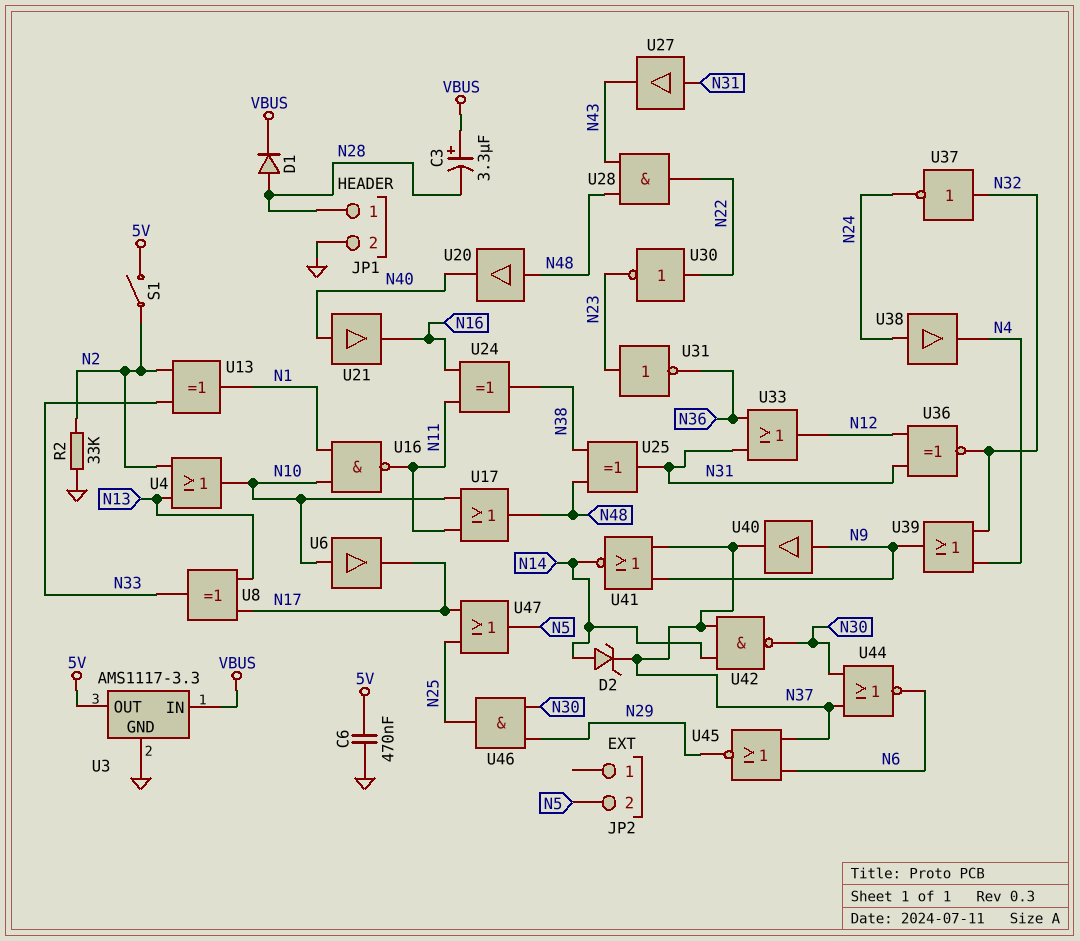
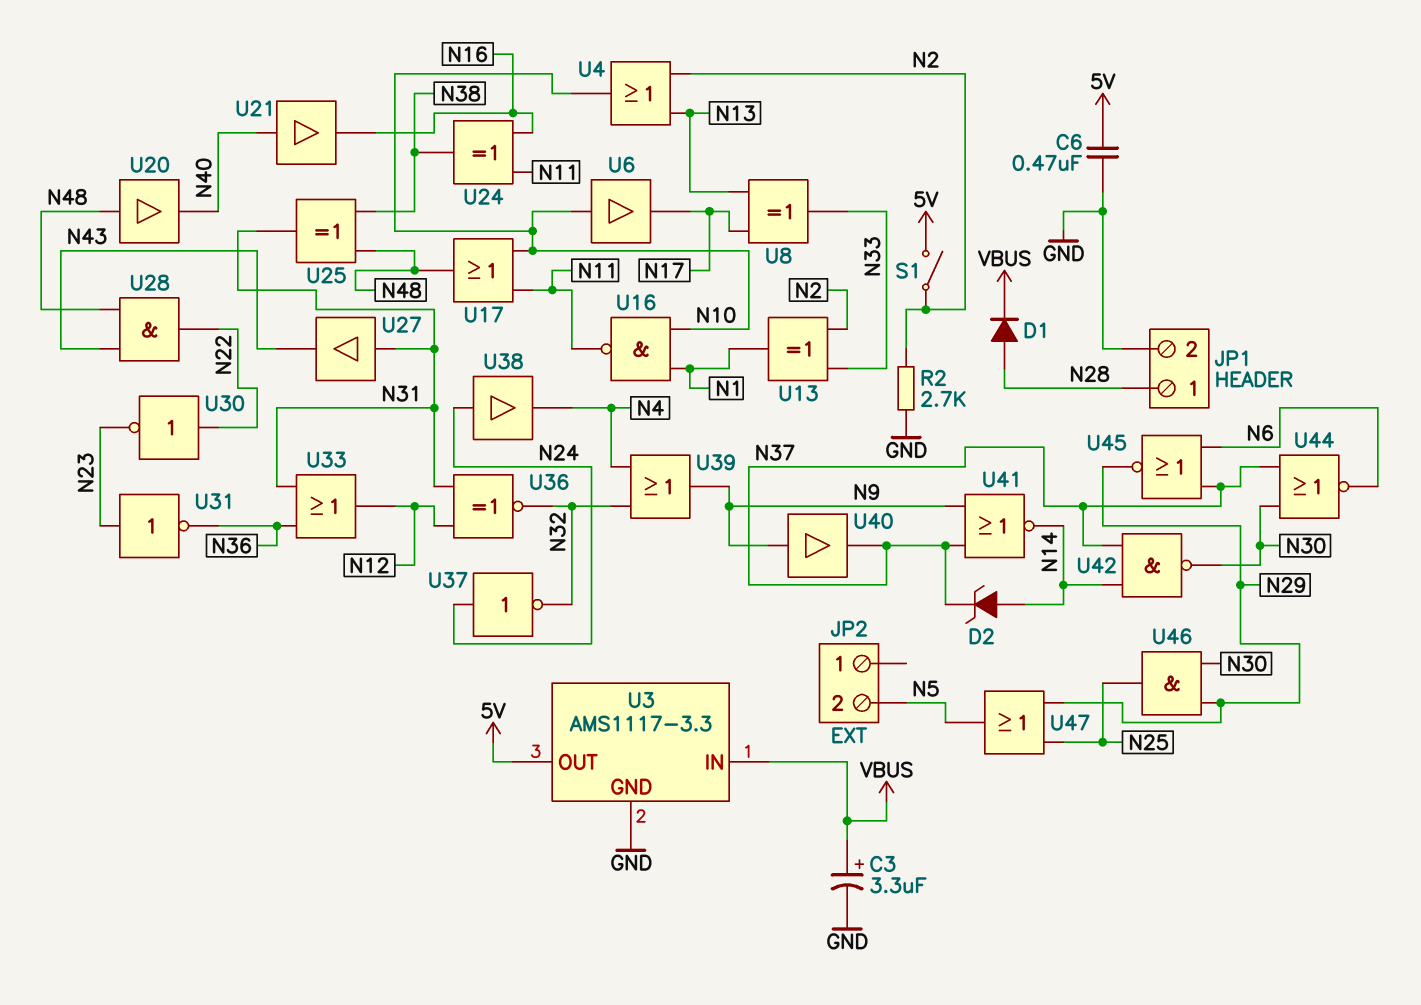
C3: 3.3uF (plus VBUS, minus N28) -> 3.3uF (plus VBUS, minus GND)
R2: 33k (GND, N2) -> 2.7k (GND, N2)
U37: NOT (in N32, out N24) -> NOT (in N24, out N32)
U47: OR (in N17, in N25, out N5) -> OR (in N25, in N29, out N5)

